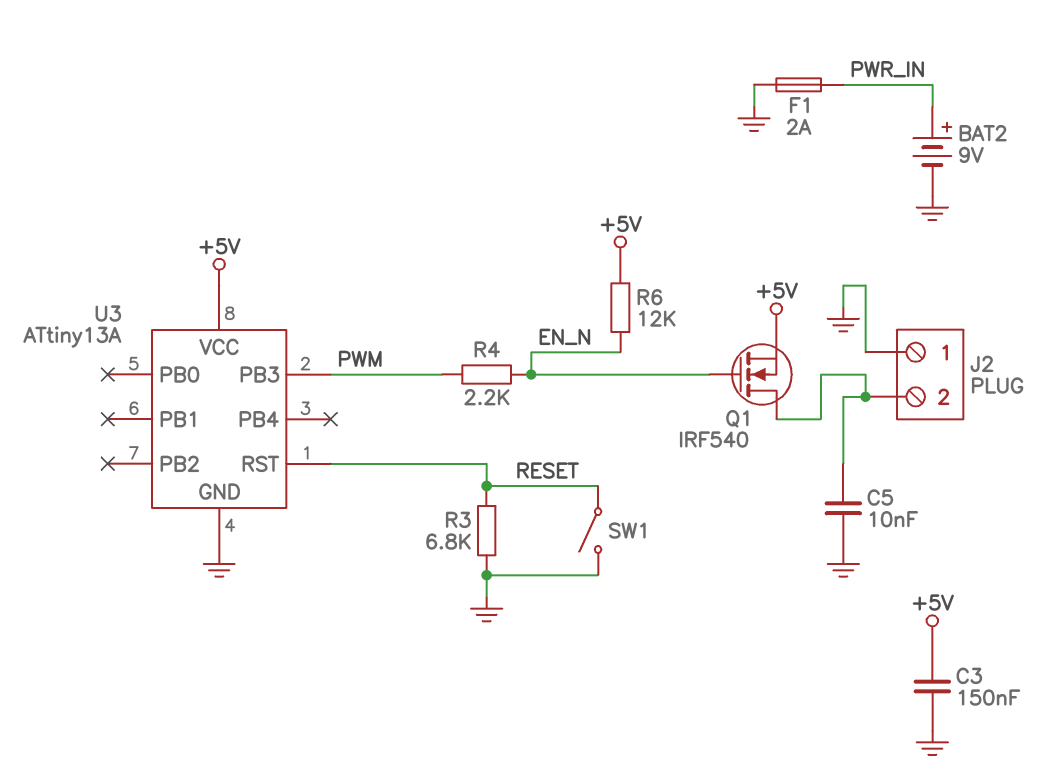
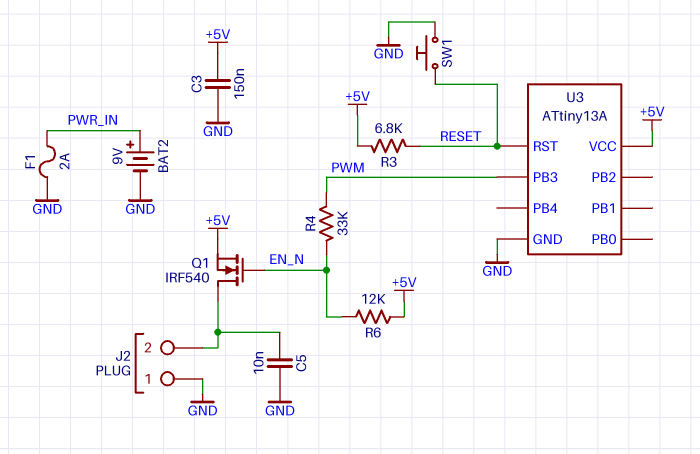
R3: 6.8k (GND, RESET) -> 6.8k (+5V, RESET)
R4: 2.2k (EN_N, PWM) -> 33k (EN_N, PWM)
SW1: switch (GND, RESET) -> button (GND, RESET)

